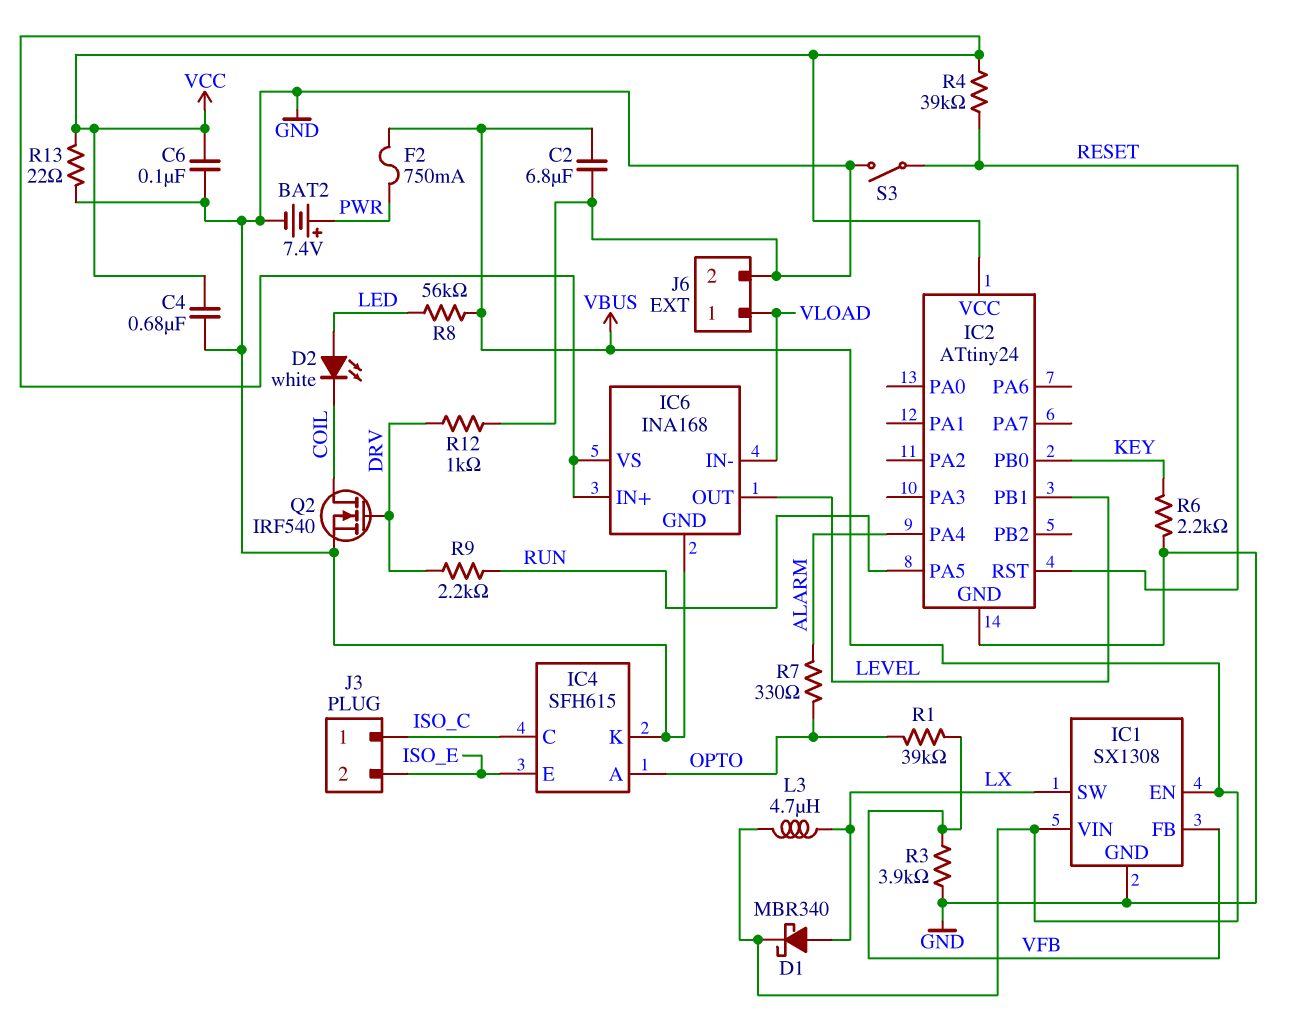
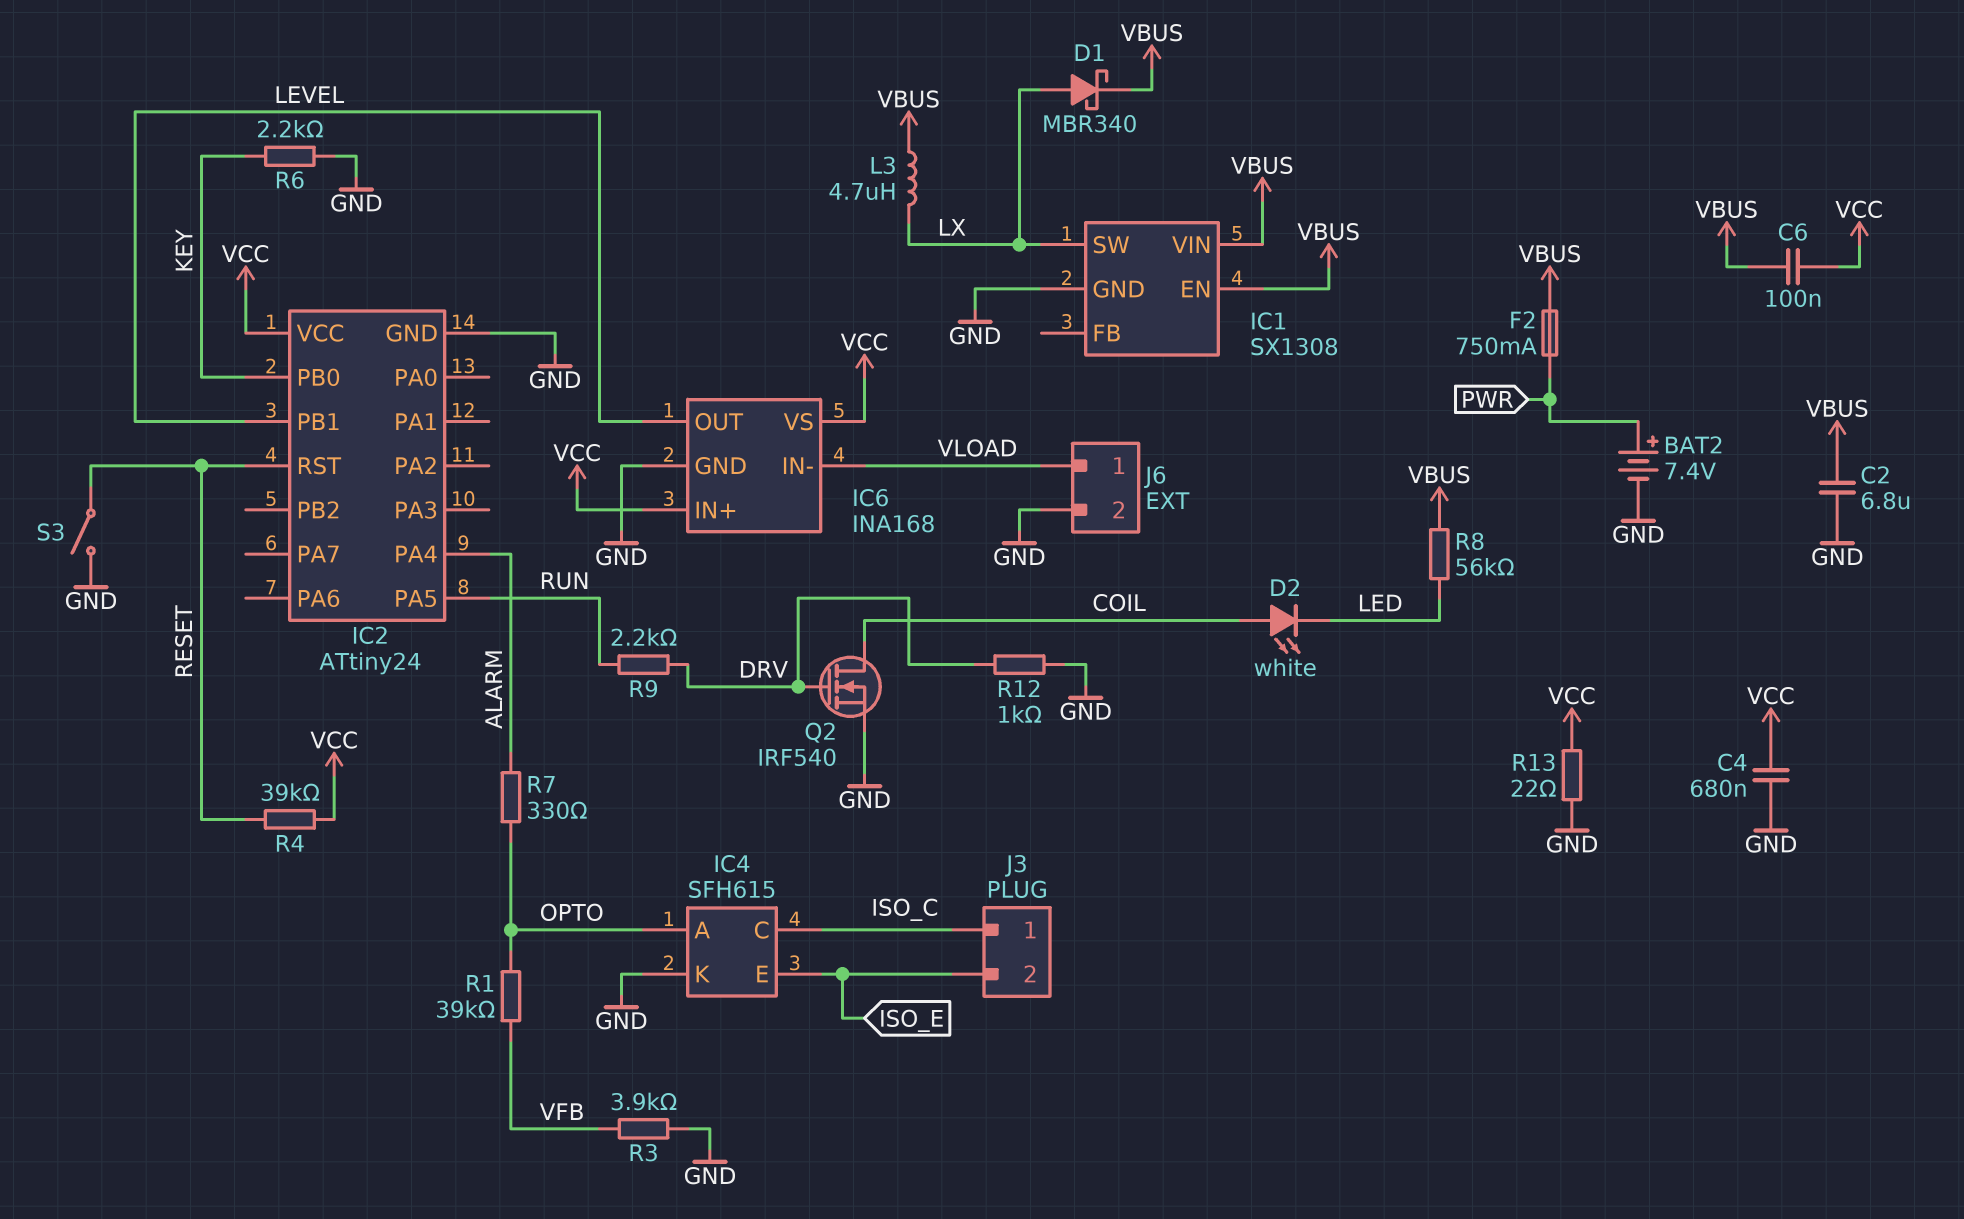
C6: 100nF (GND, VCC) -> 100nF (VBUS, VCC)
D2: LED white (A LED, K COIL) -> LED white (A COIL, K LED)
IC1 pin FB: VFB -> none

